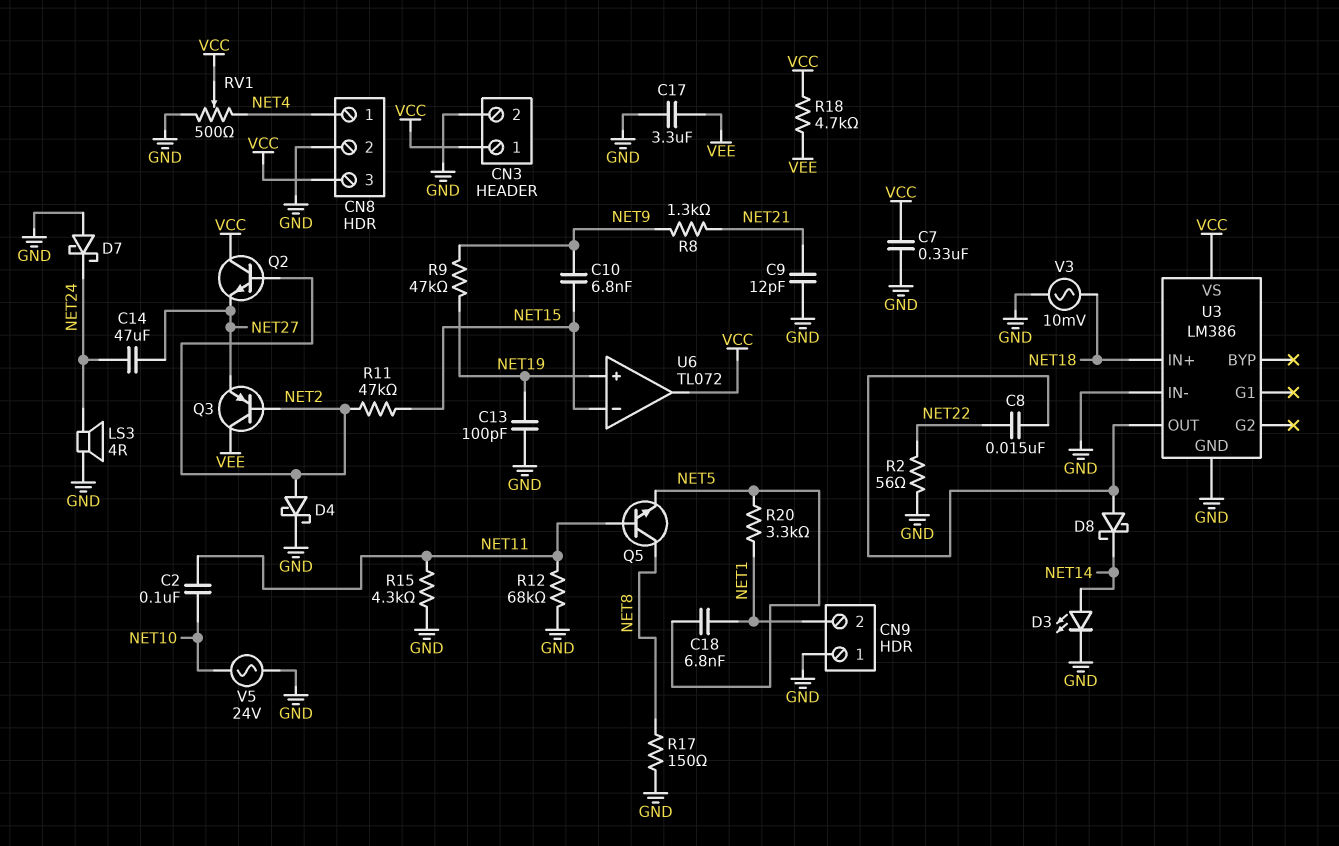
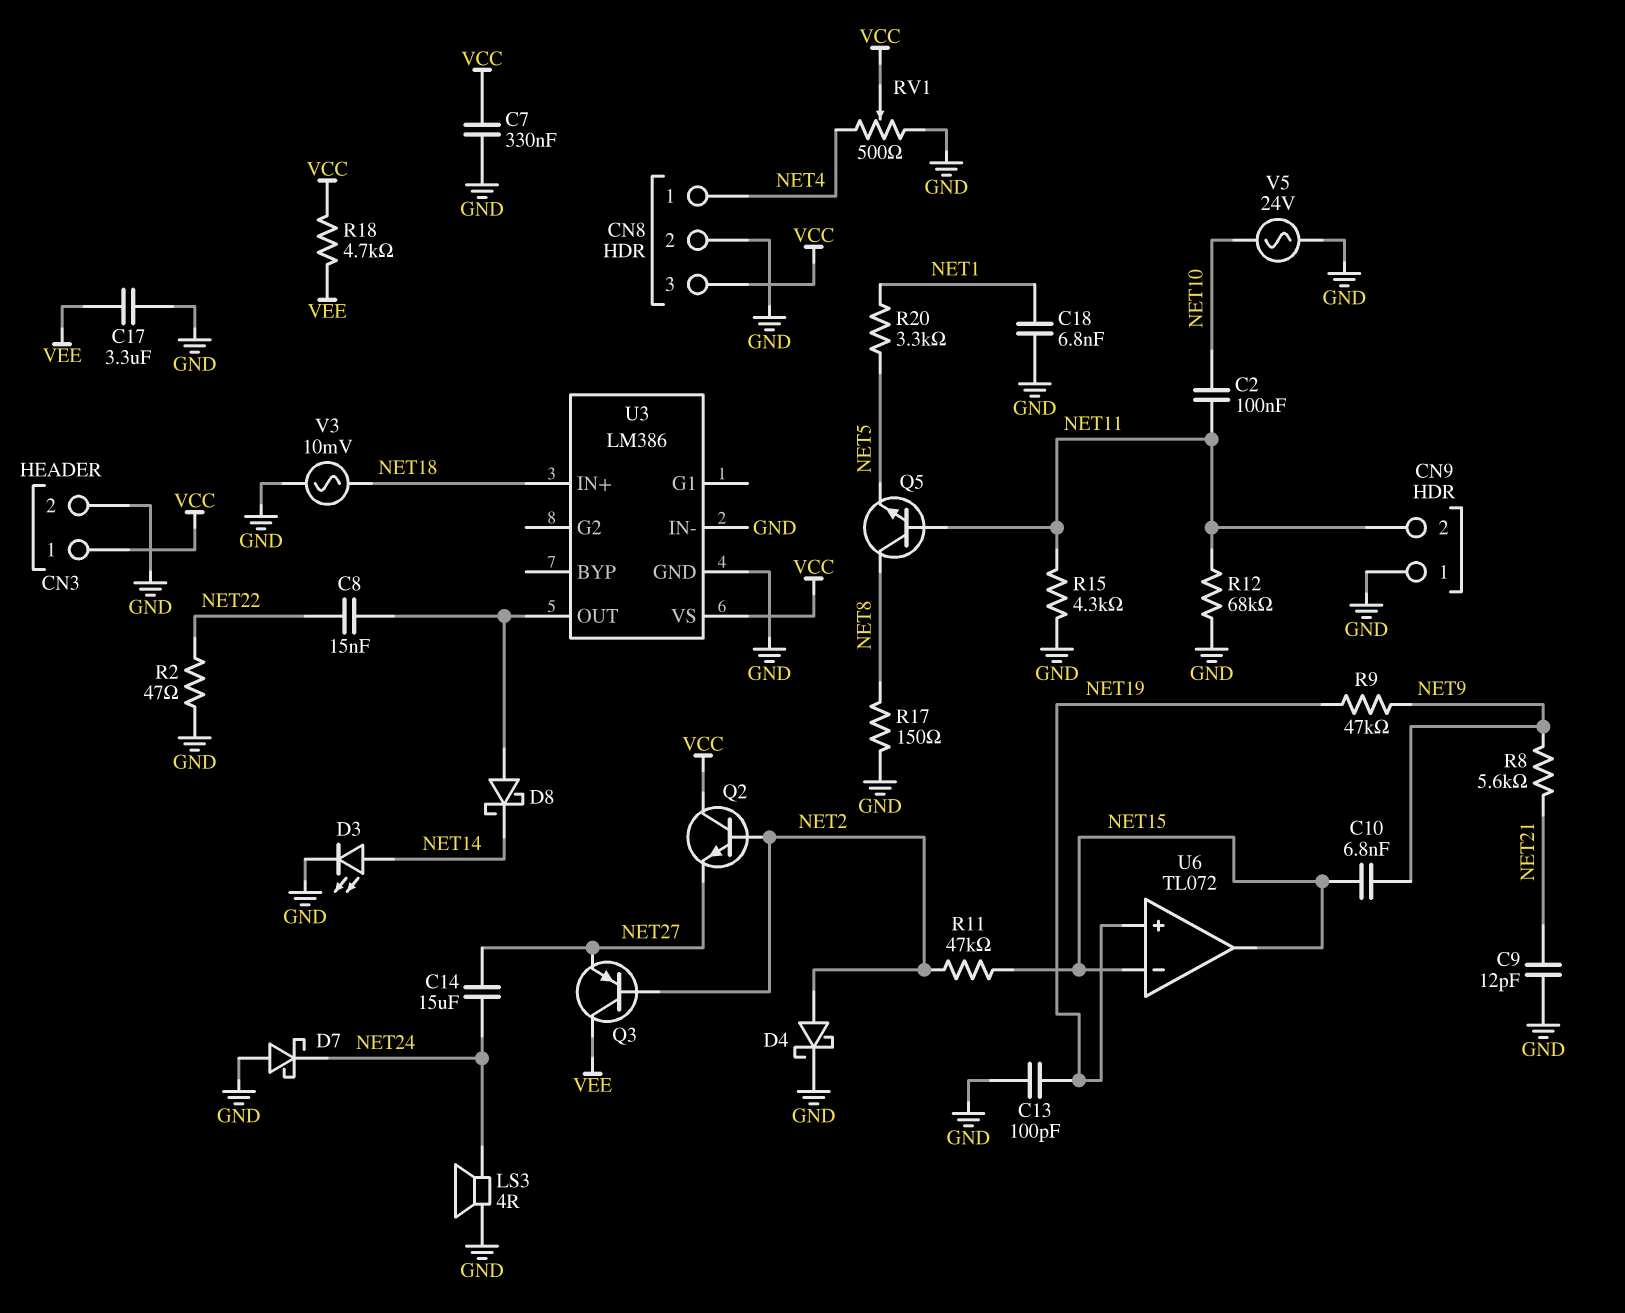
C14: 47uF (NET24, NET27) -> 15uF (NET24, NET27)
C18: 6.8nF (NET1, NET5) -> 6.8nF (GND, NET1)
CN9 pin 2: NET1 -> NET11
R2: 56 (GND, NET22) -> 47 (GND, NET22)
R8: 1.3k (NET9, NET21) -> 5.6k (NET9, NET21)
U6 pin out: VCC -> NET15

